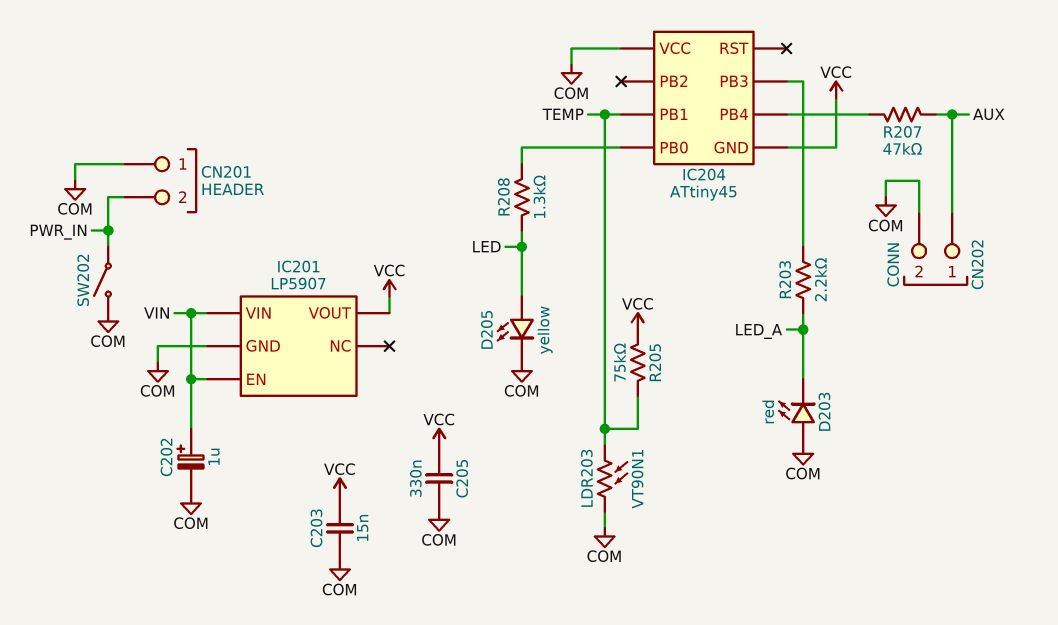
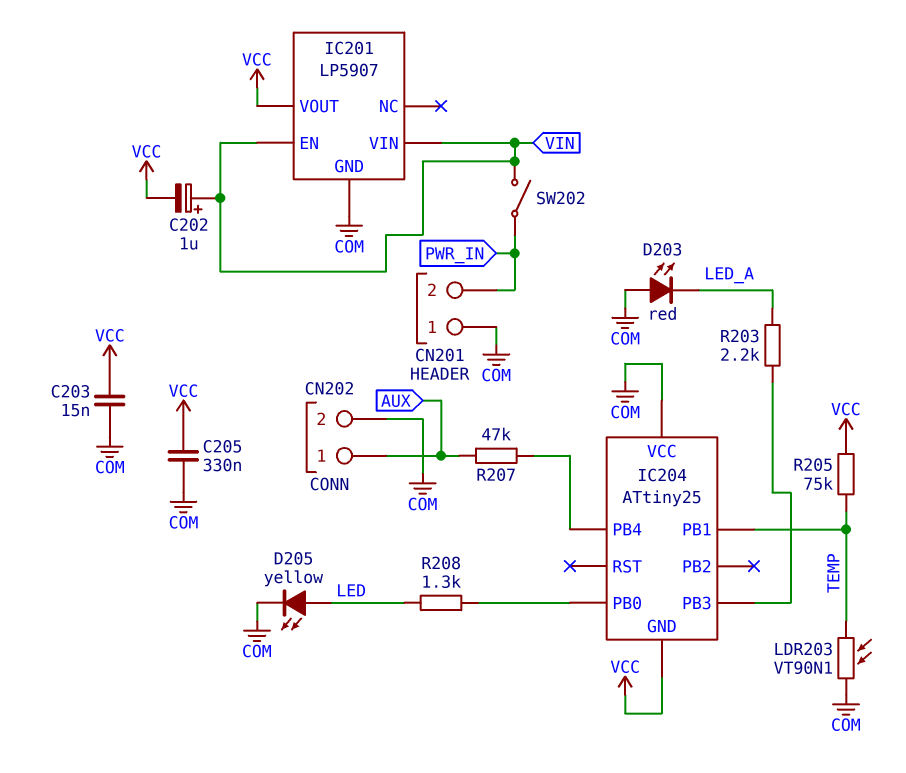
C202: 1uF (plus VIN, minus COM) -> 1uF (plus VIN, minus VCC)
IC204: ATtiny45 -> ATtiny25
SW202: switch (COM, PWR_IN) -> switch (PWR_IN, VIN)

